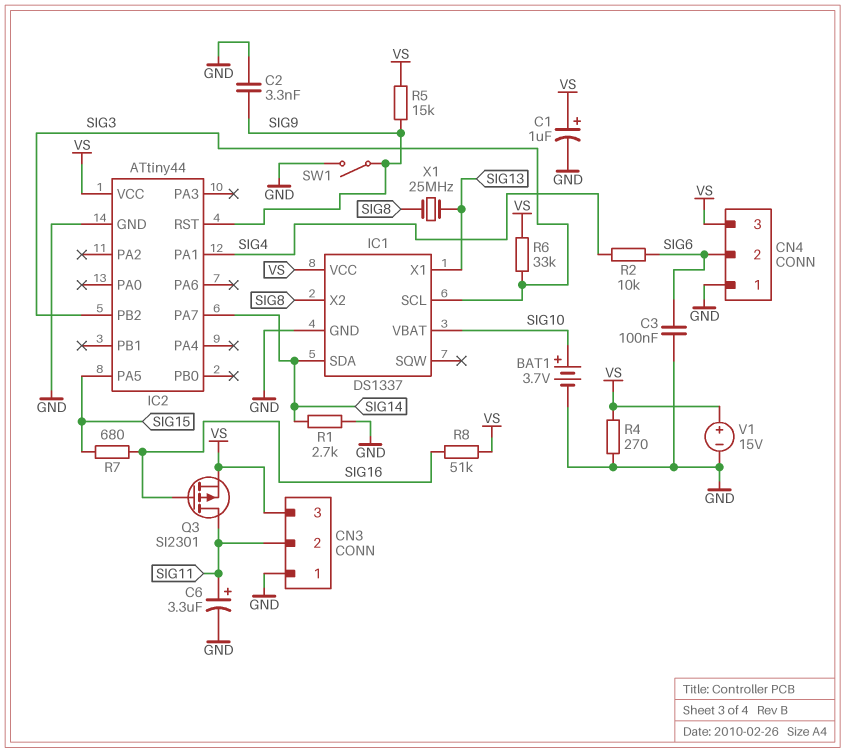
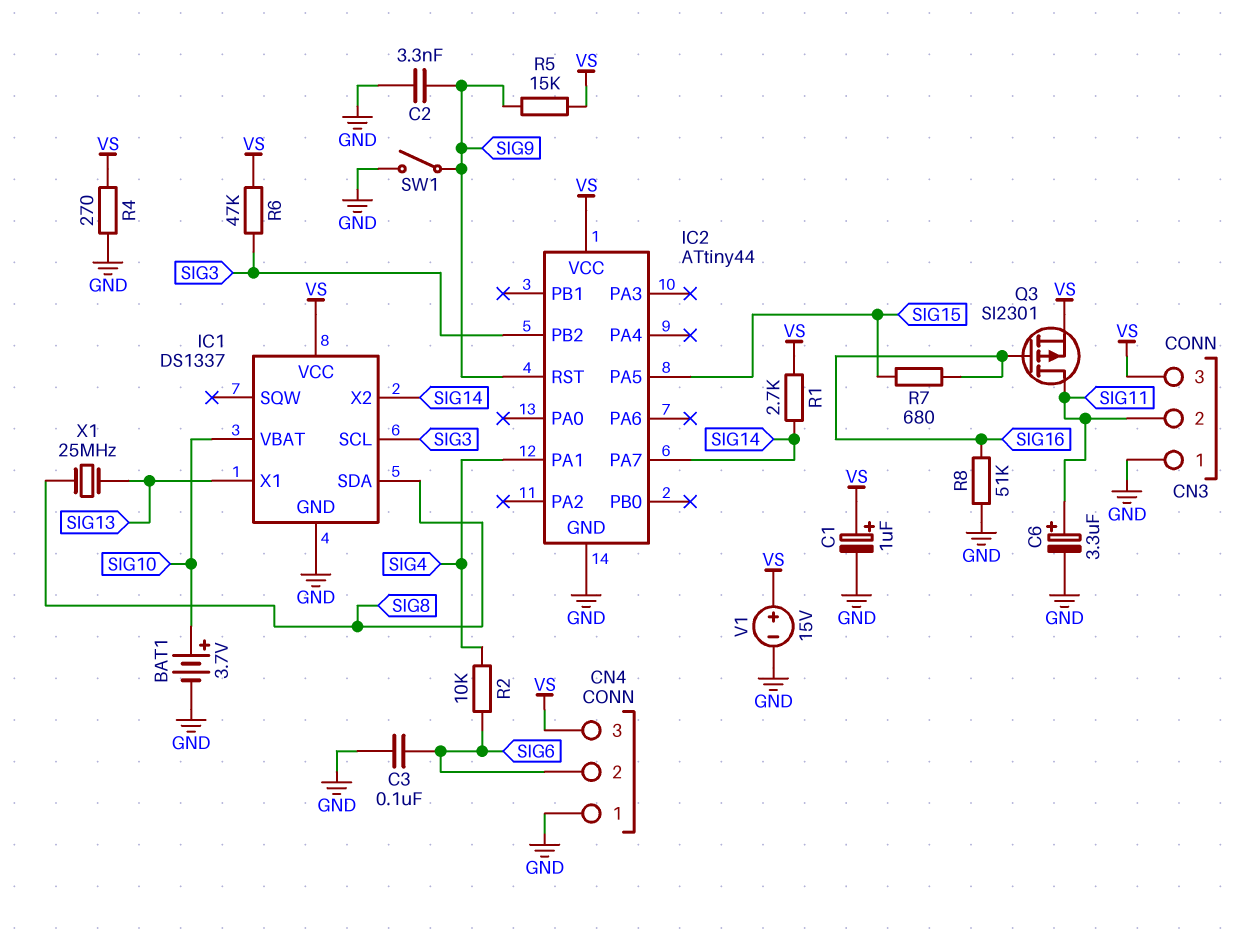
IC1 pin SDA: SIG14 -> SIG8
IC1 pin X2: SIG8 -> SIG14
R1: 2.7k (GND, SIG14) -> 2.7k (SIG14, VS)
R6: 33k (SIG3, VS) -> 47k (SIG3, VS)
R8: 51k (SIG16, VS) -> 51k (GND, SIG16)

